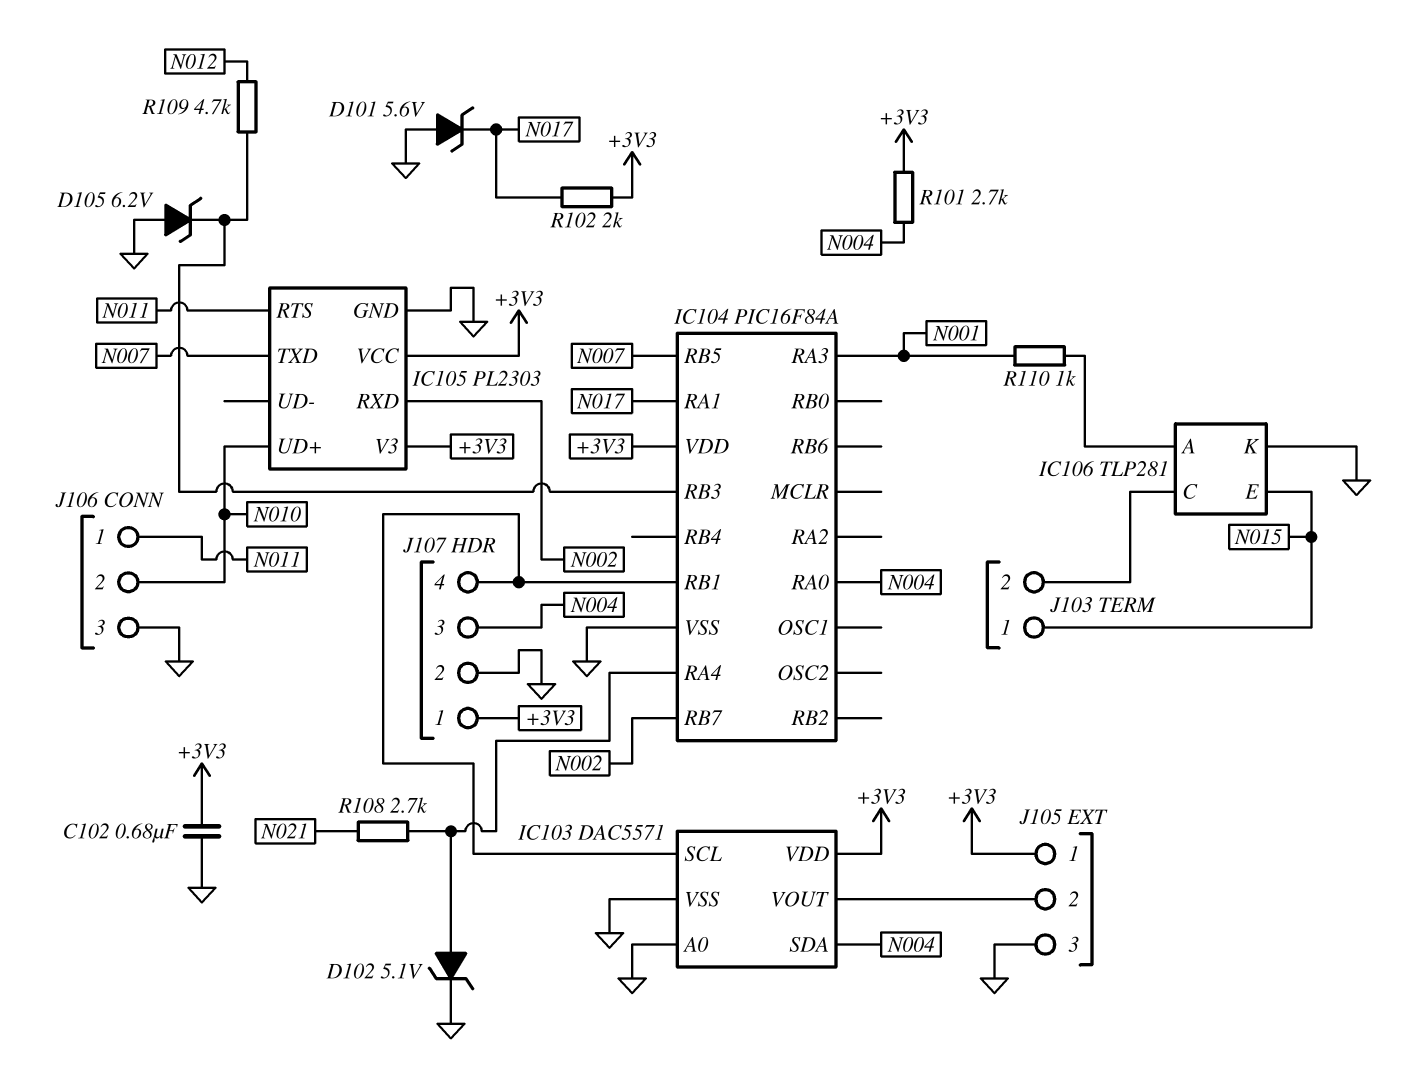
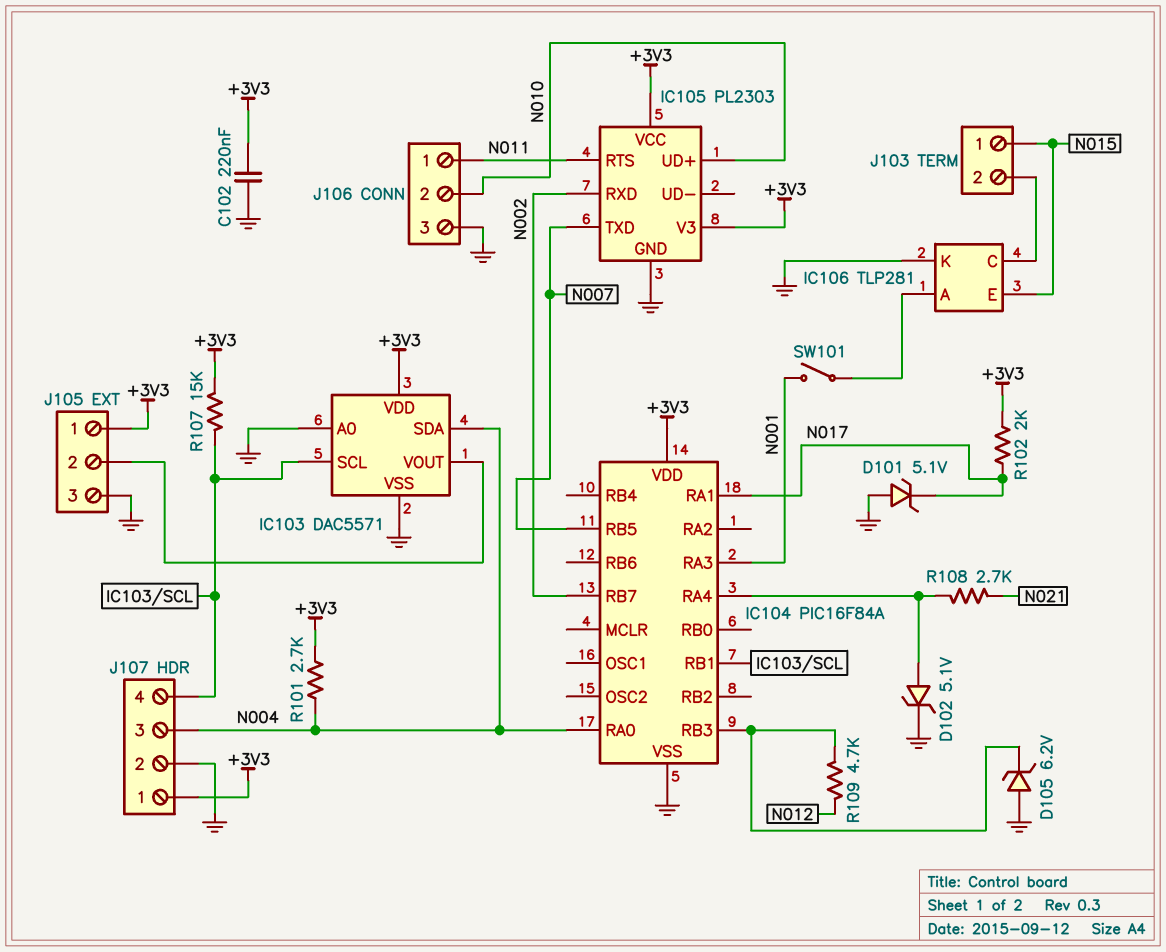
C102: 680nF (+3V3, GND) -> 220nF (+3V3, GND)
D101: zener 5.6V (A GND, K N017) -> zener 5.1V (A GND, K N017)
R107: none -> 15k (+3V3, IC103/SCL)
R110: 1k (IC106/A, N001) -> none
SW101: none -> switch (IC106/A, N001)

